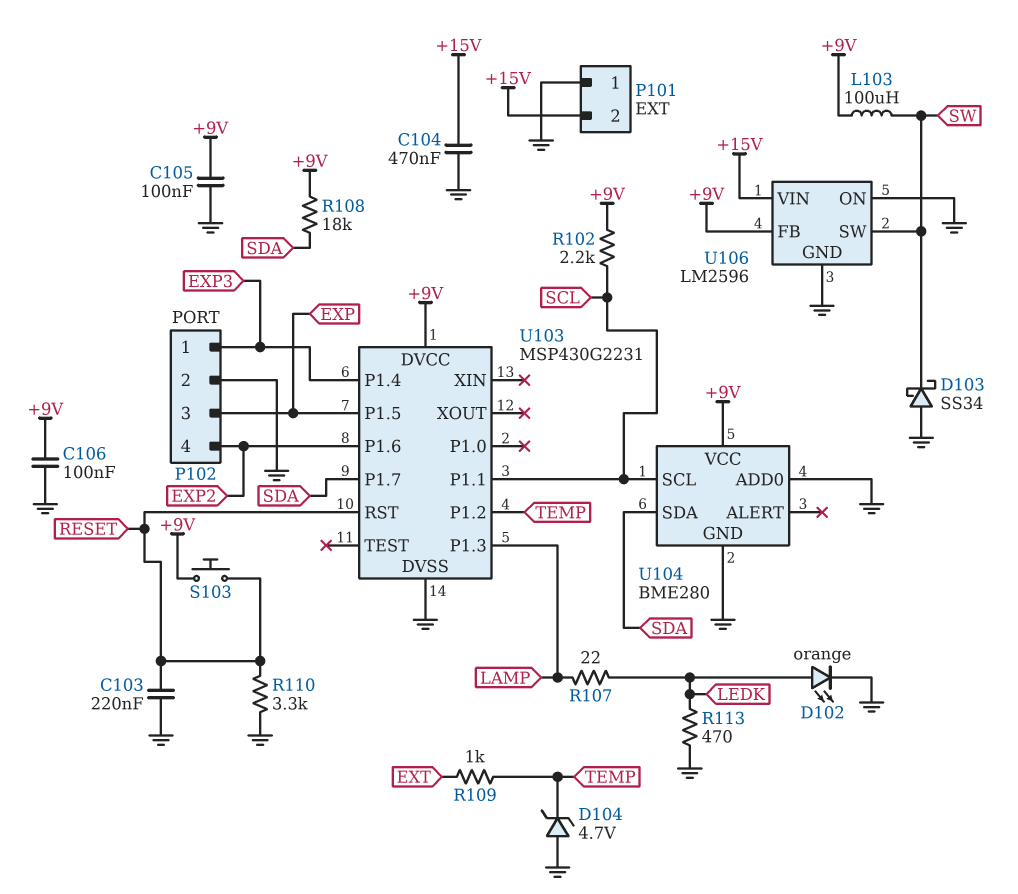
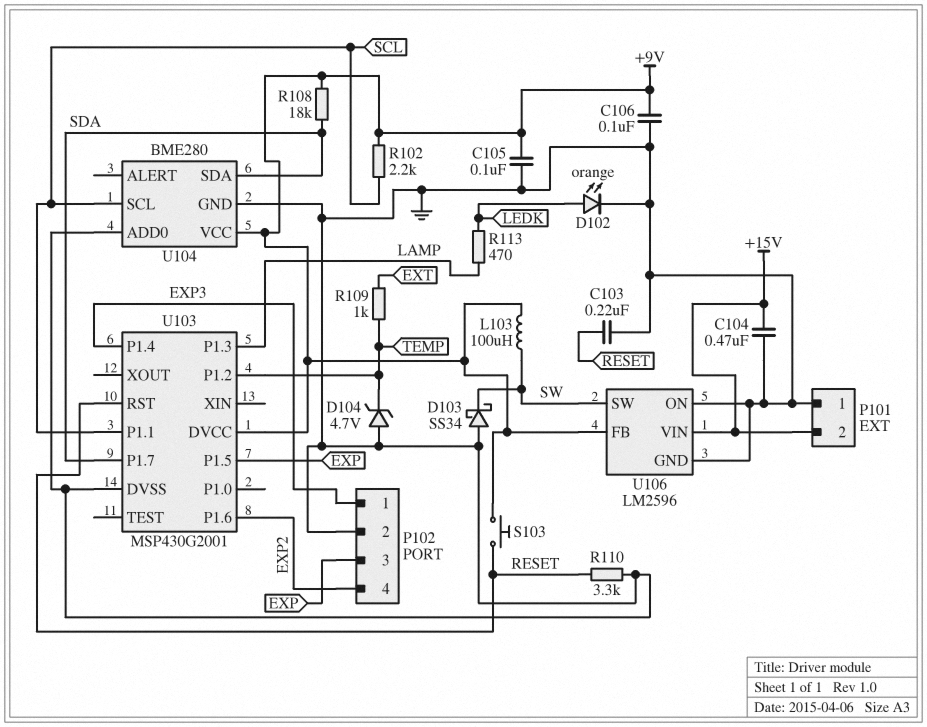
R107: 22 (LAMP, LEDK) -> none
R113: 470 (GND, LEDK) -> 470 (LAMP, LEDK)
U103: MSP430G2231 -> MSP430G2001

